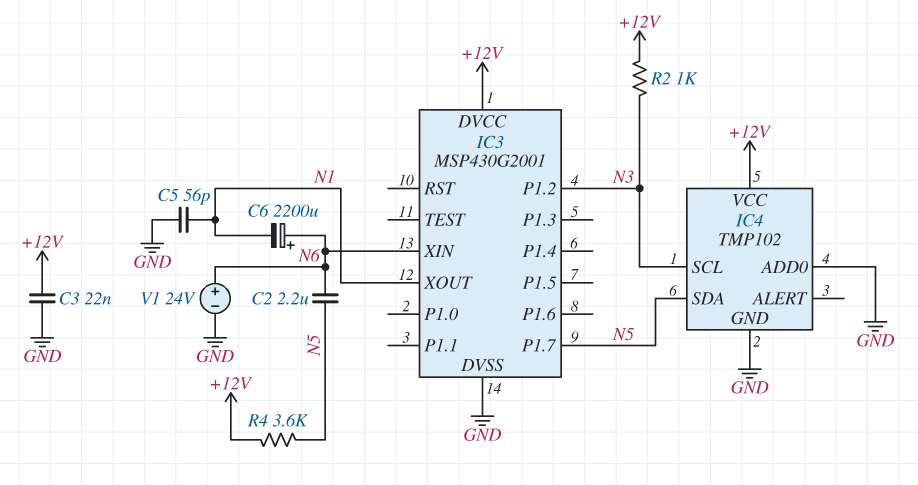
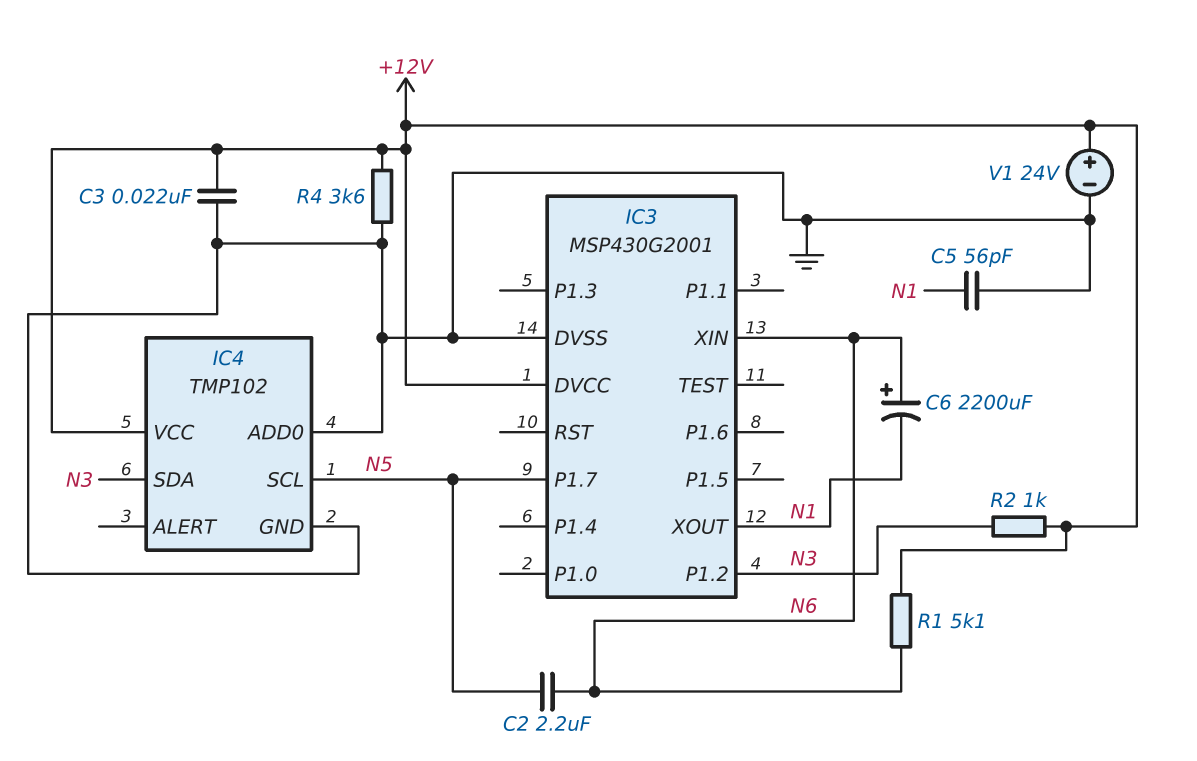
IC4 pin SCL: N3 -> N5
IC4 pin SDA: N5 -> N3
R1: none -> 5.1k (+12V, N6)
R4: 3.6k (+12V, N5) -> 3.6k (+12V, GND)
V1: 24V (plus N6, minus GND) -> 24V (plus +12V, minus GND)

